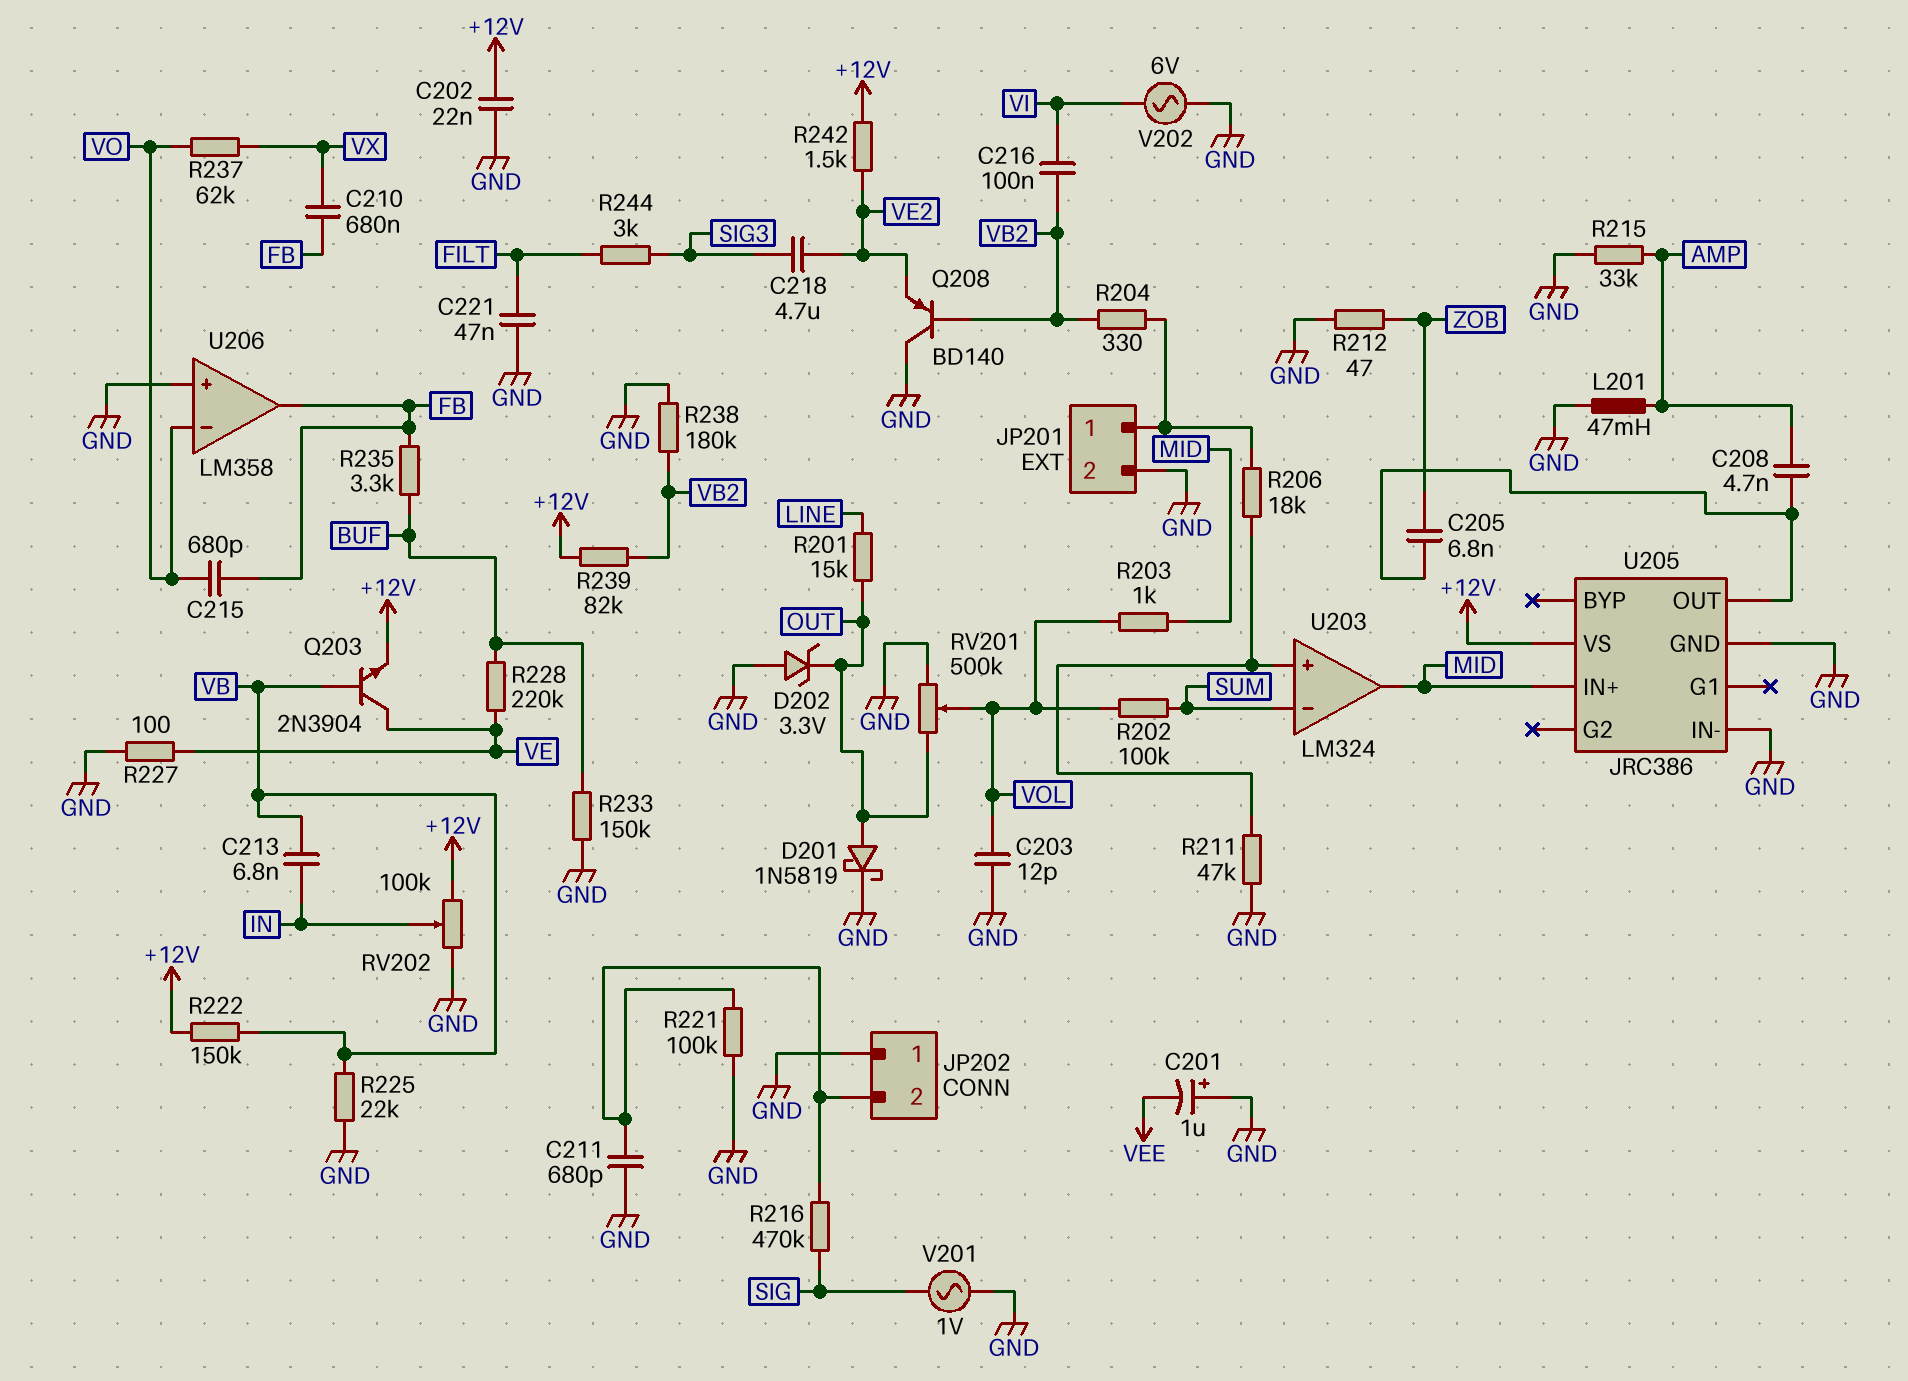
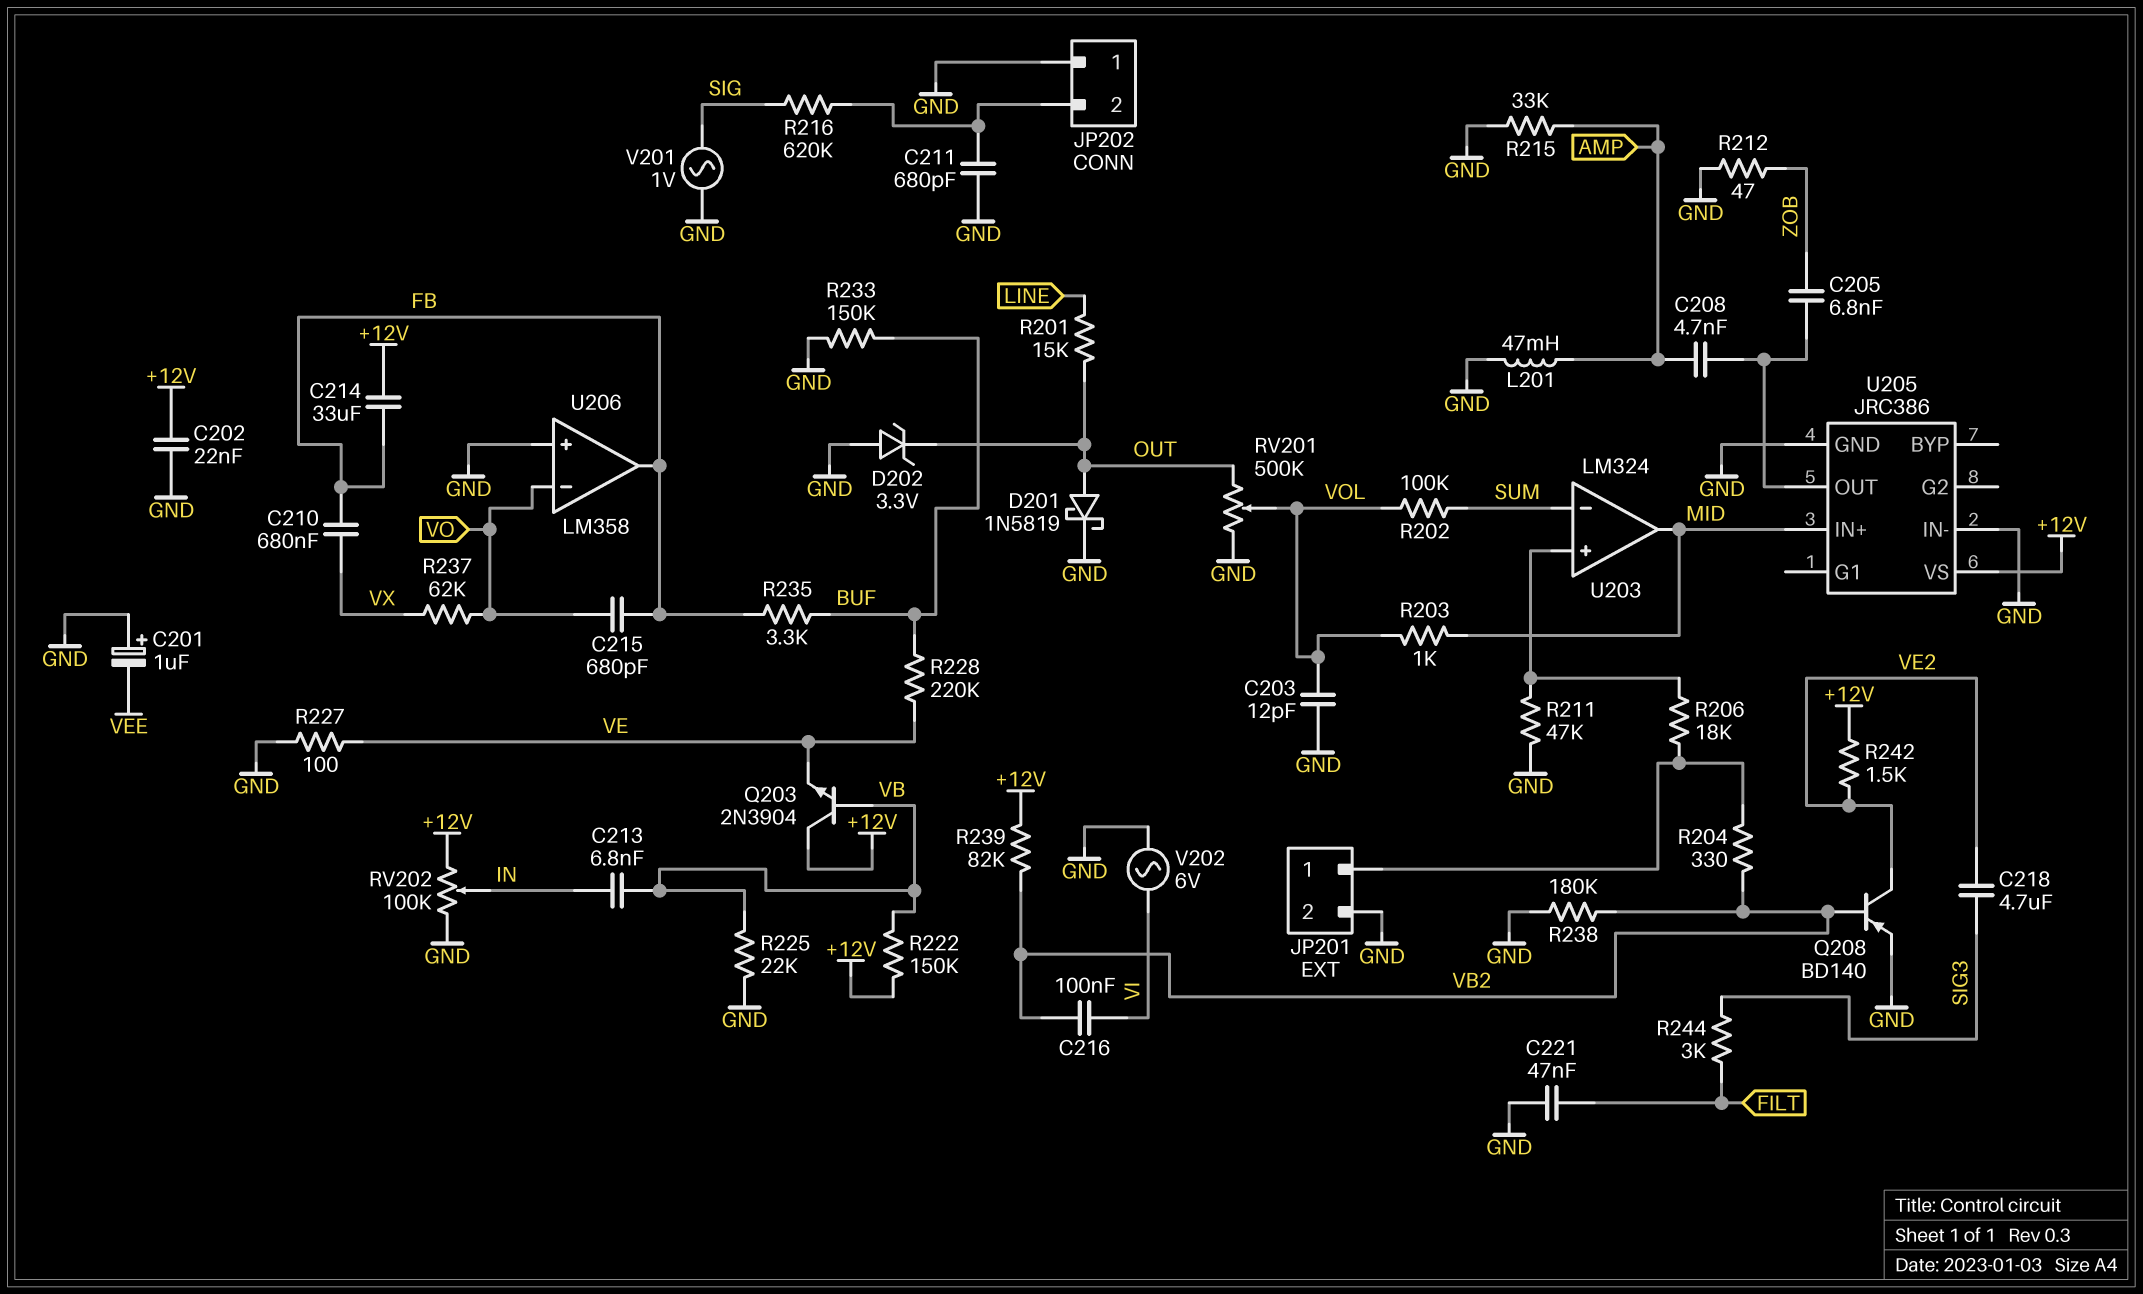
C214: none -> 33uF (+12V, FB)
Q203: NPN 2N3904 (B VB, C VE, E +12V) -> NPN 2N3904 (B VB, C +12V, E VE)
Q208: PNP BD140 (B VB2, C GND, E VE2) -> PNP BD140 (B VB2, C VE2, E GND)
R216: 470k (JP202/2, SIG) -> 620k (JP202/2, SIG)
R221: 100k (GND, JP202/2) -> none

